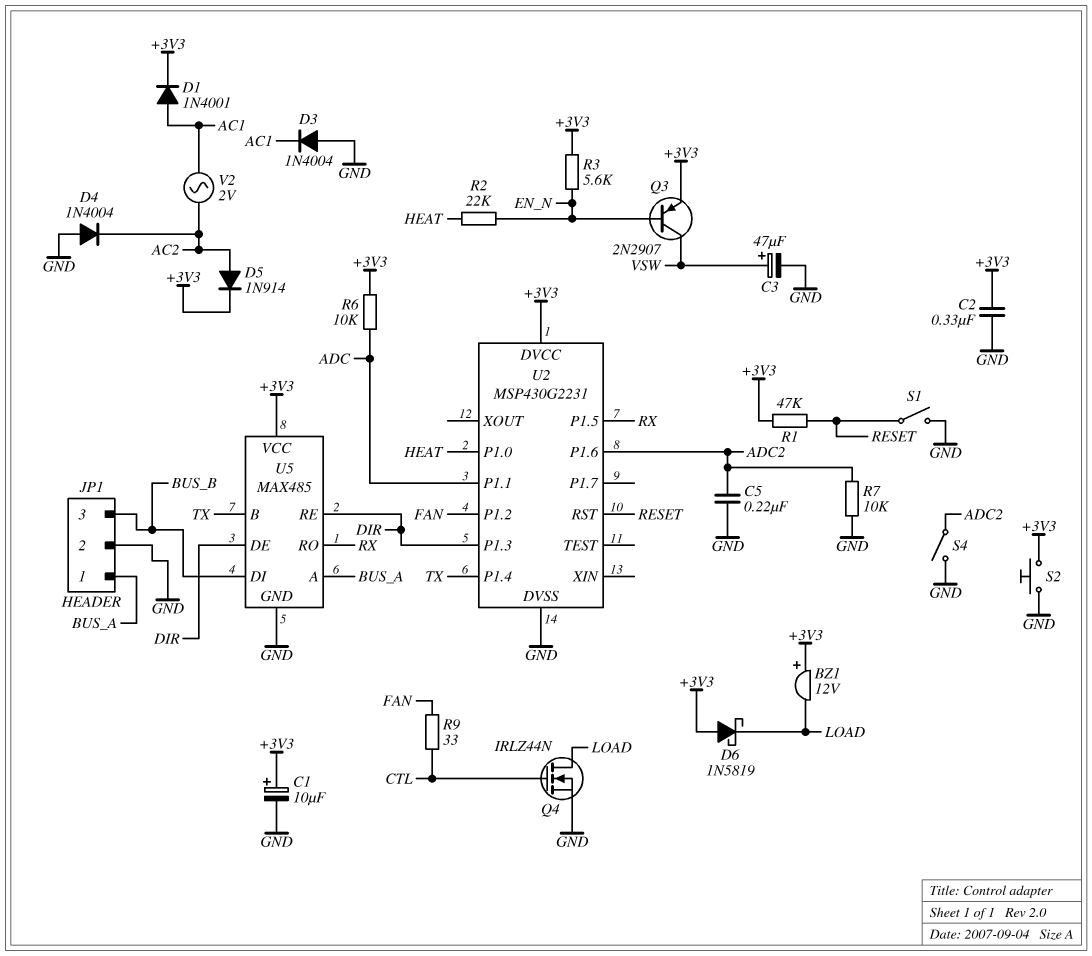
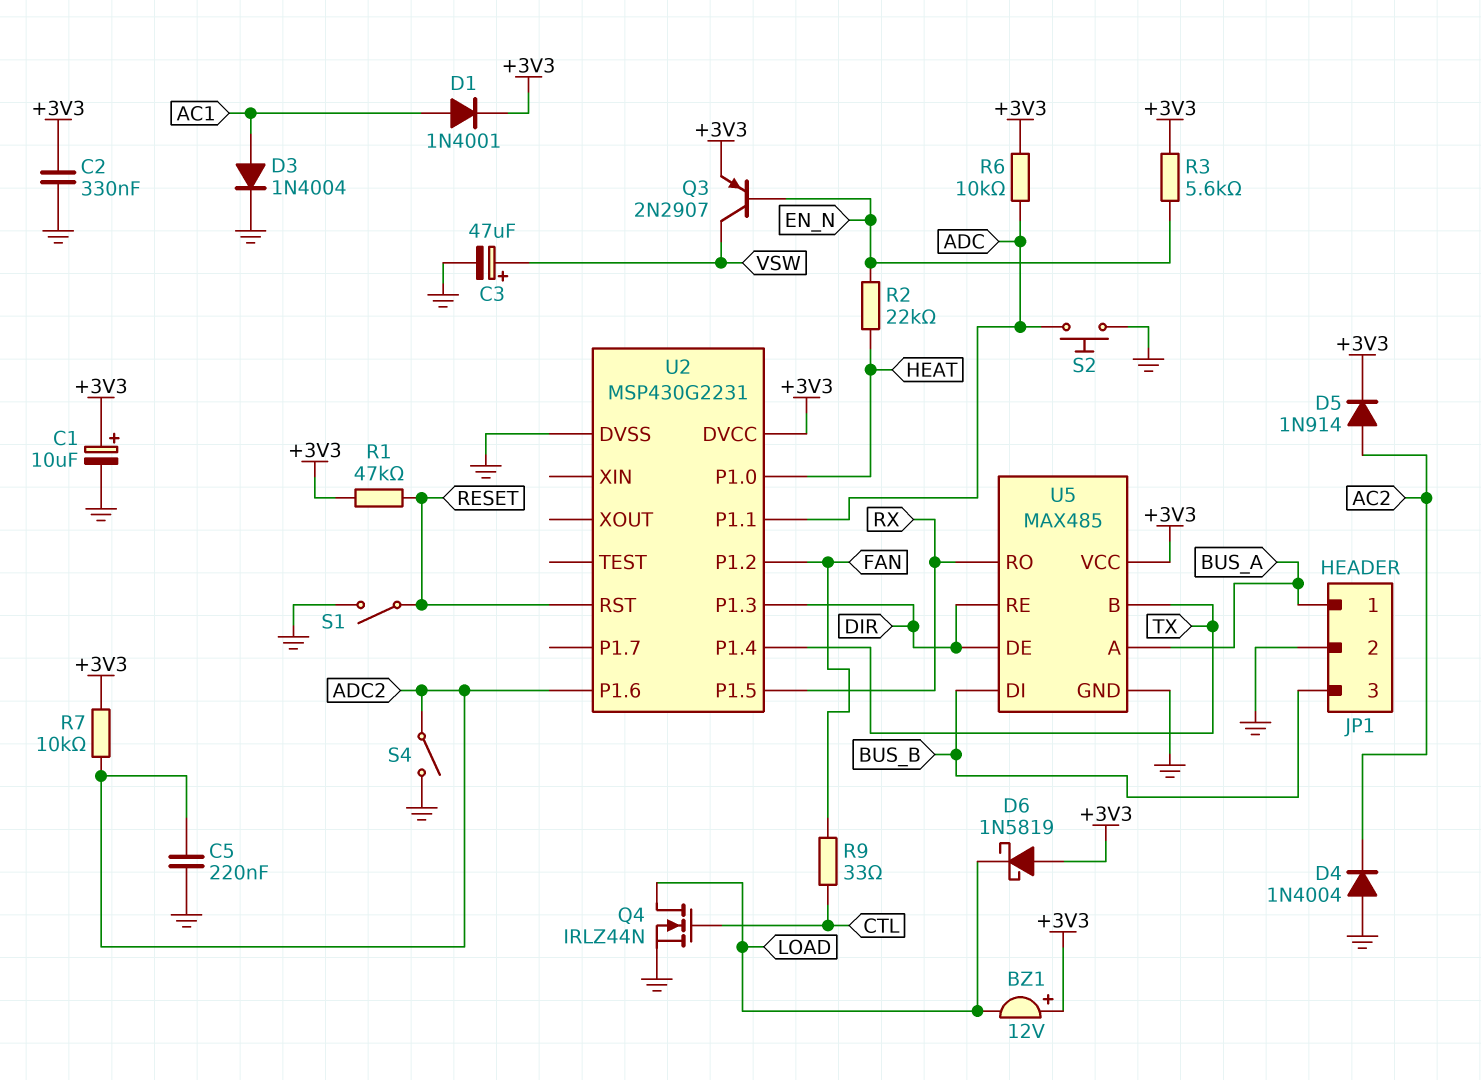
D3: diode 1N4004 (A GND, K AC1) -> diode 1N4004 (A AC1, K GND)
R7: 10k (ADC2, GND) -> 10k (+3V3, ADC2)
S2: button (+3V3, GND) -> button (ADC, GND)
V2: AC 2V (AC1, AC2) -> none

